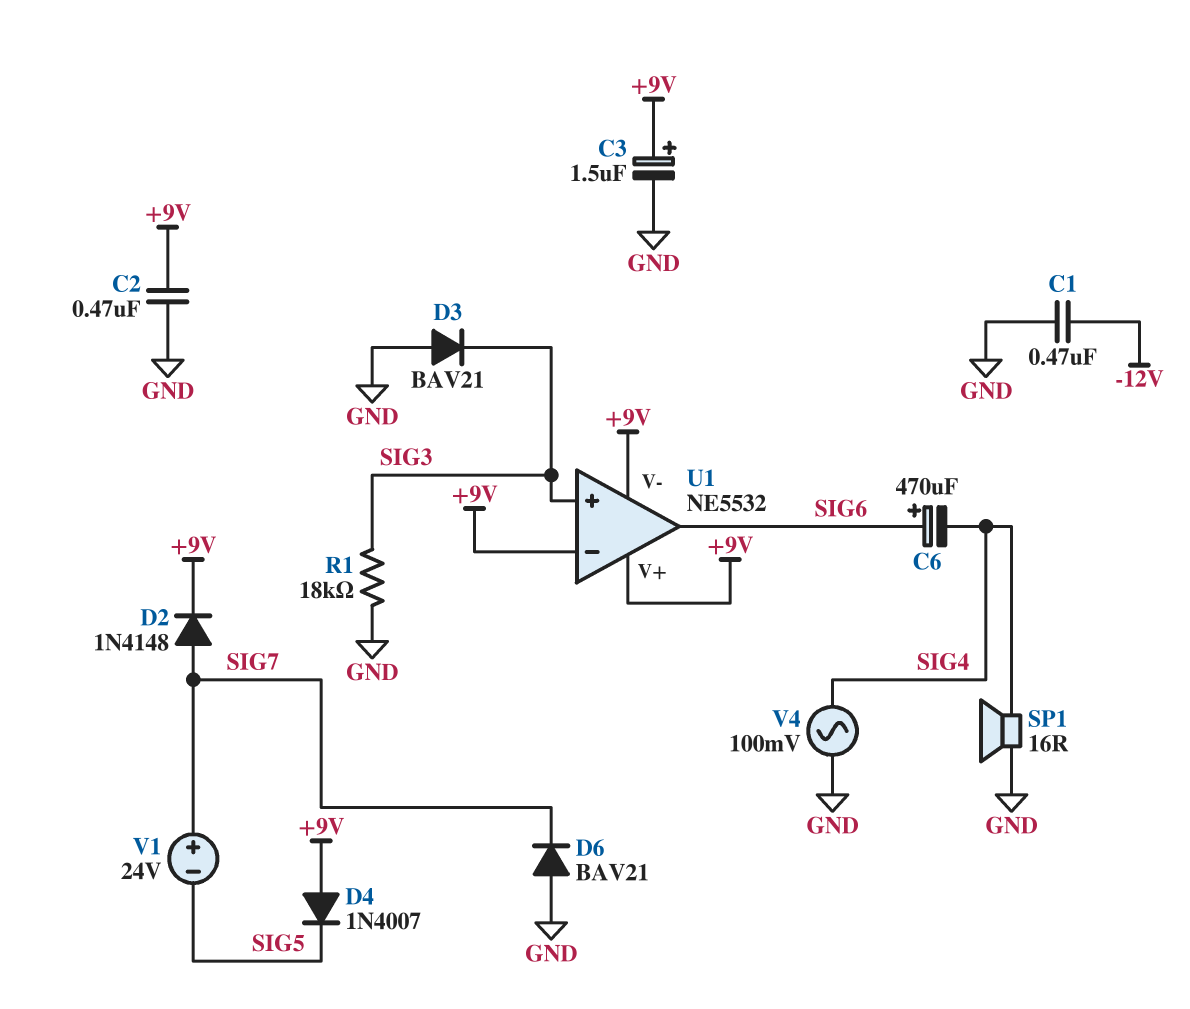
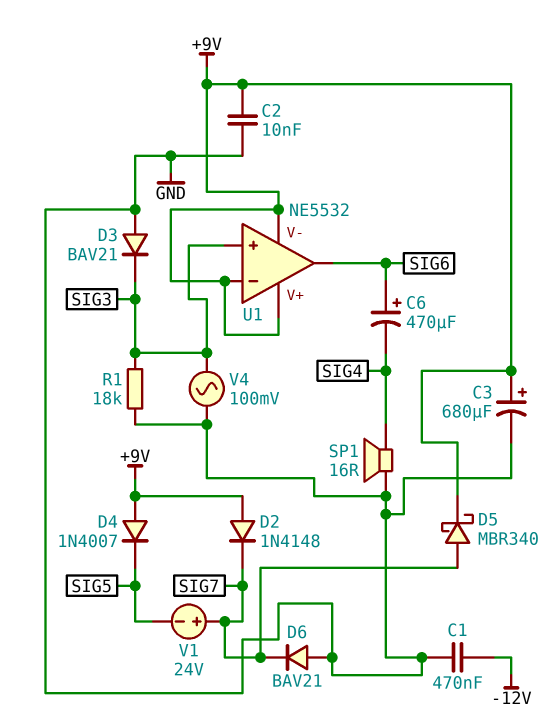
C2: 470nF (+9V, GND) -> 10nF (+9V, GND)
C3: 1.5uF (plus +9V, minus GND) -> 680uF (plus +9V, minus GND)
D2: diode 1N4148 (A SIG7, K +9V) -> diode 1N4148 (A +9V, K SIG7)
D5: none -> schottky MBR340 (A SIG7, K +9V)
V4: AC 100mV (GND, SIG4) -> AC 100mV (GND, SIG3)

